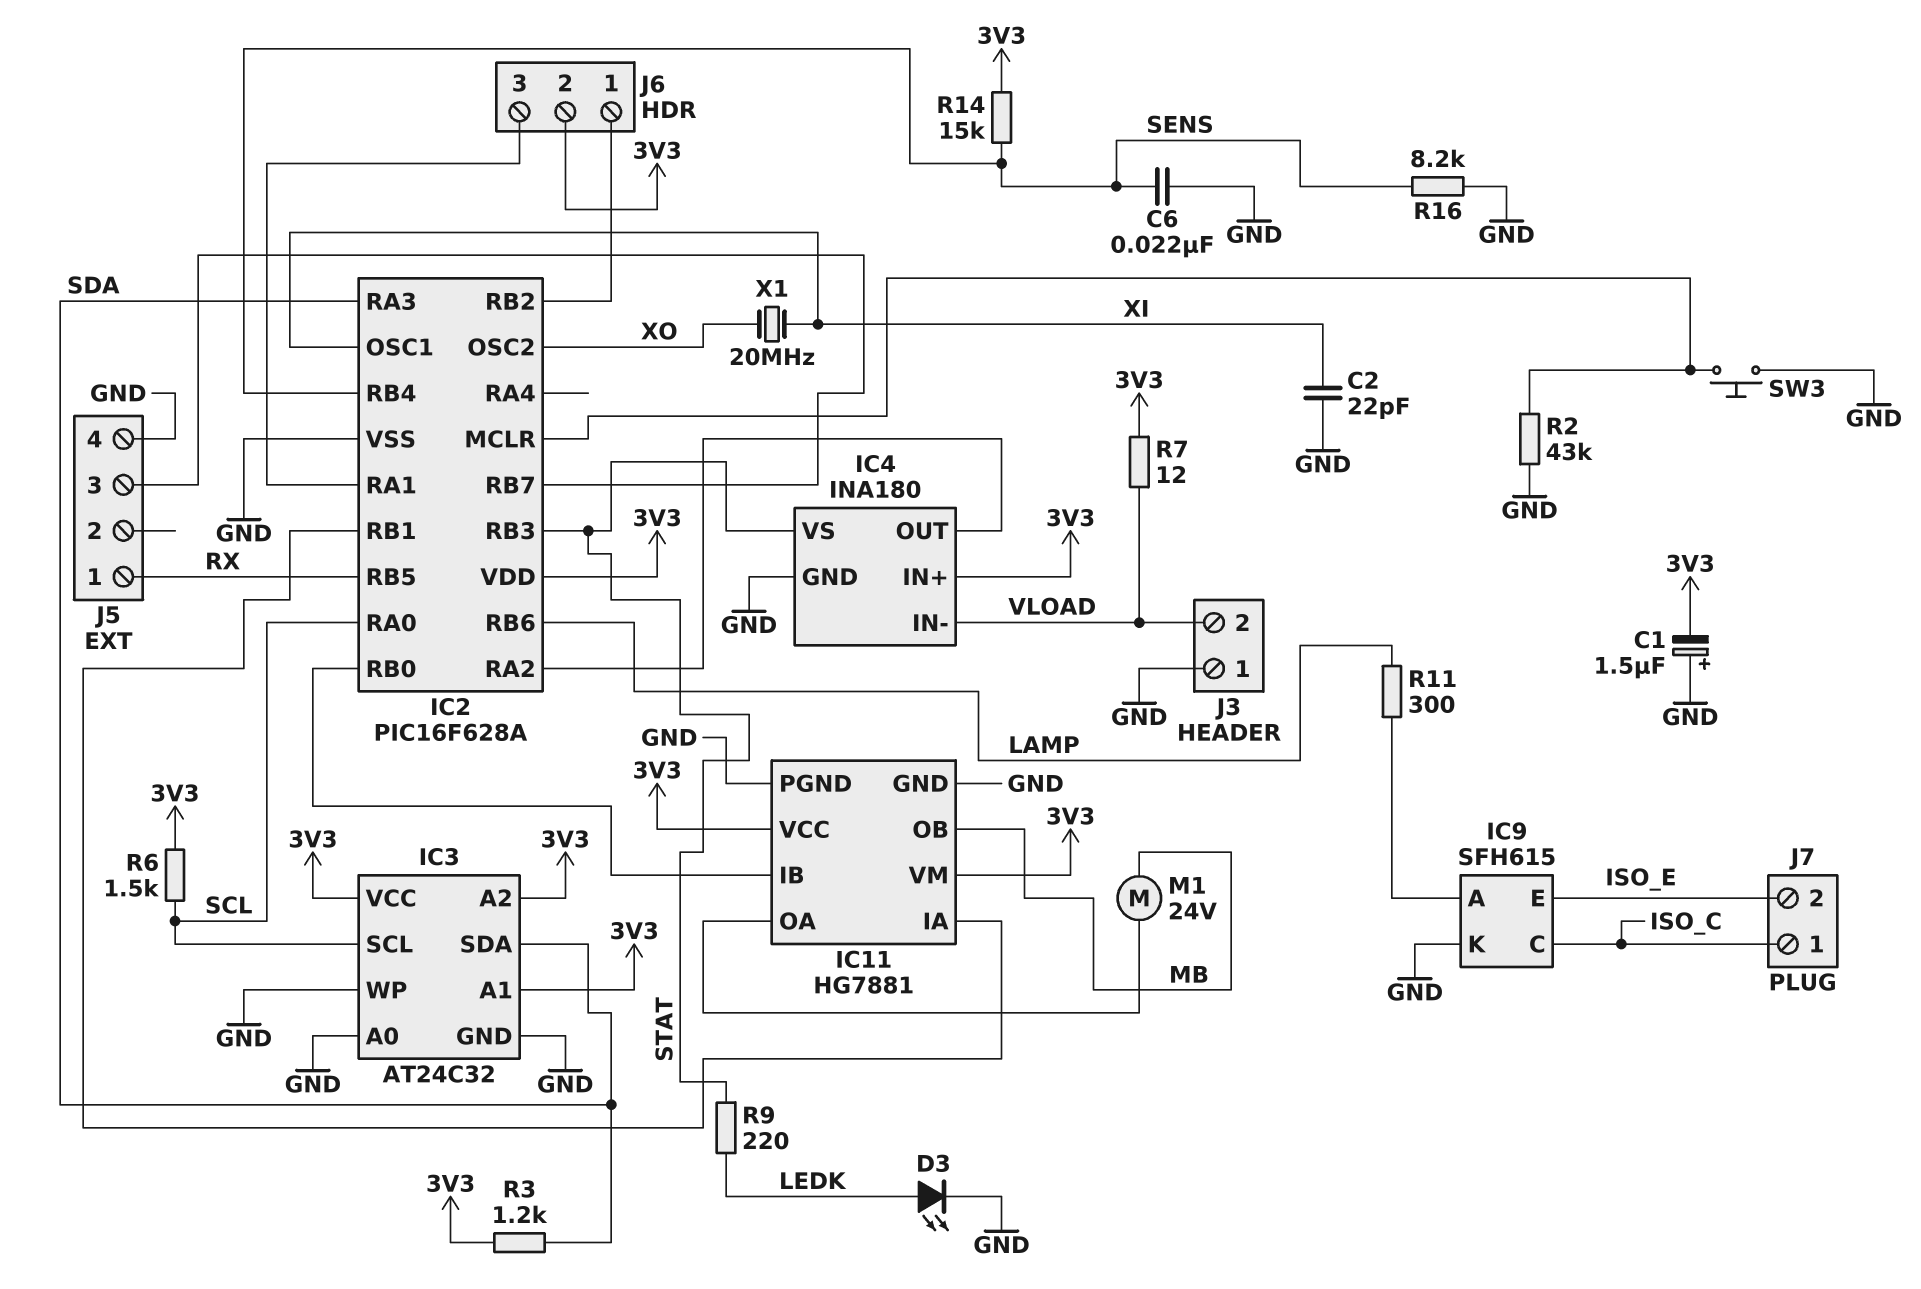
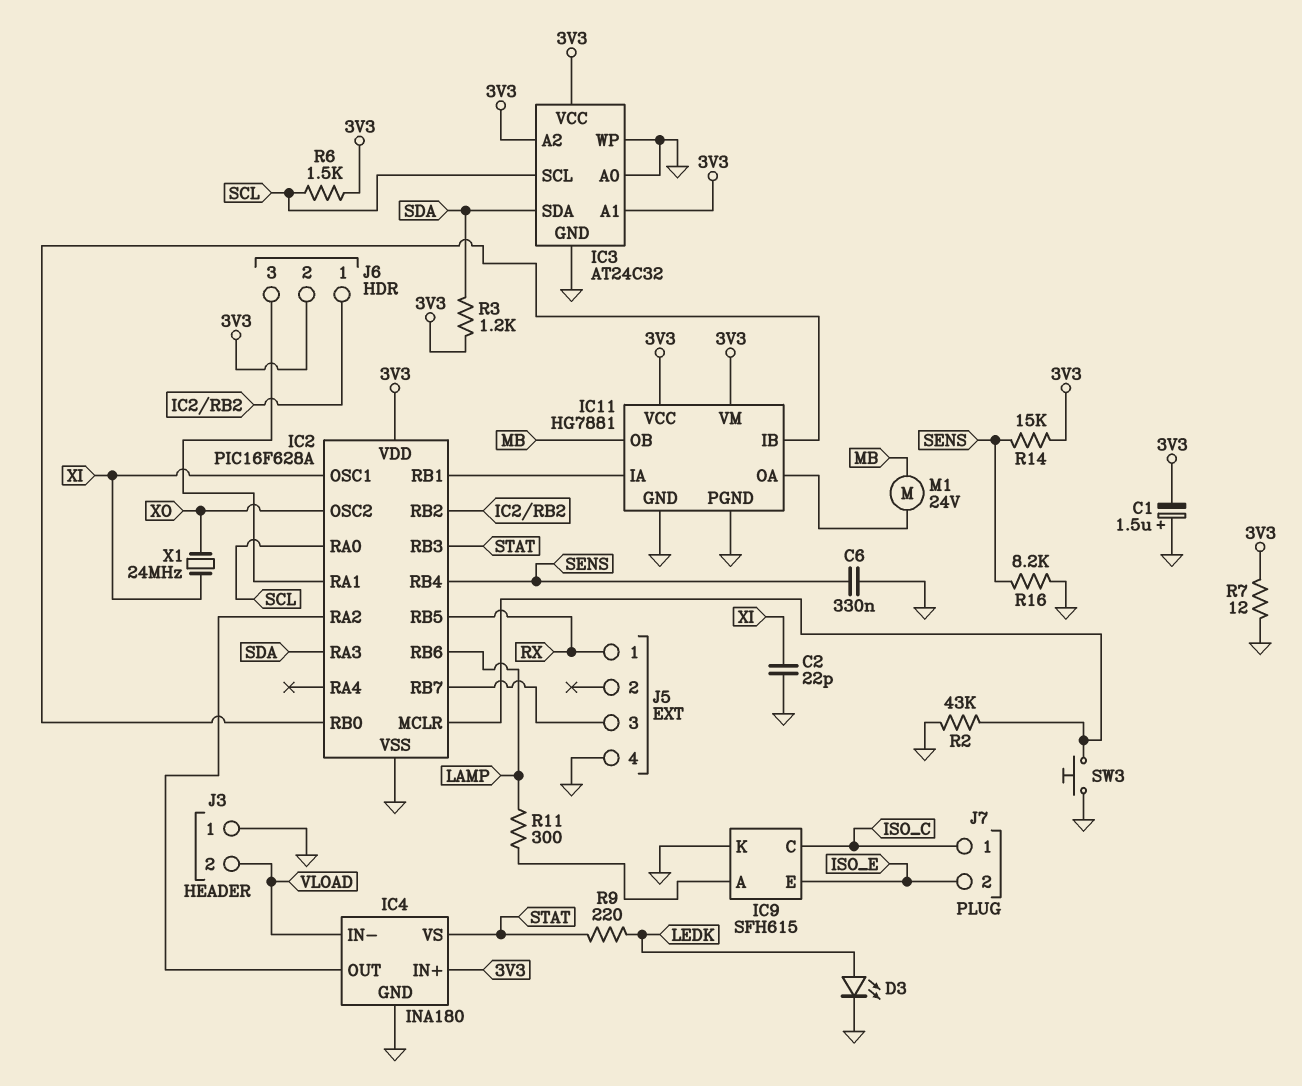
C6: 22nF (GND, SENS) -> 330nF (GND, SENS)
R7: 12 (3V3, VLOAD) -> 12 (3V3, GND)
X1: 20MHz (XI, XO) -> 24MHz (XI, XO)

